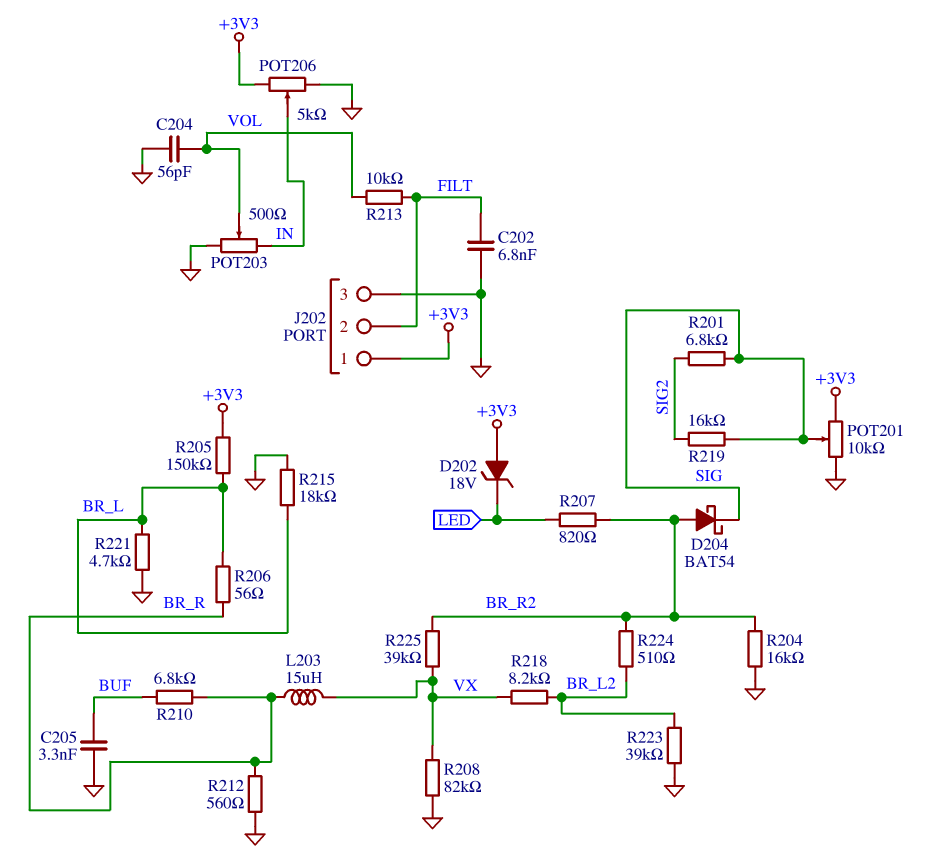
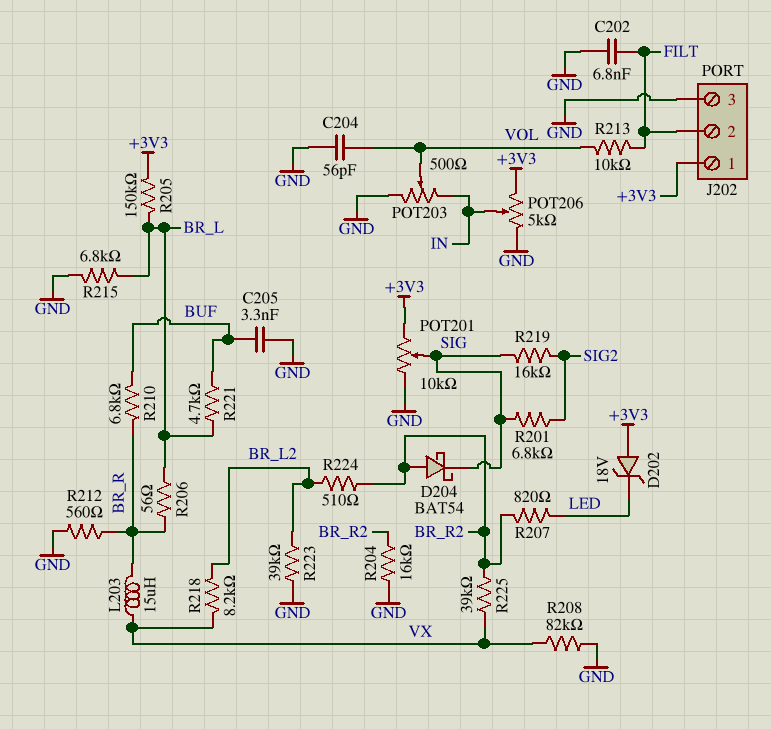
R215: 18k (BR_L, GND) -> 6.8k (BR_L, GND)
R221: 4.7k (BR_L, GND) -> 4.7k (BR_L, BUF)

